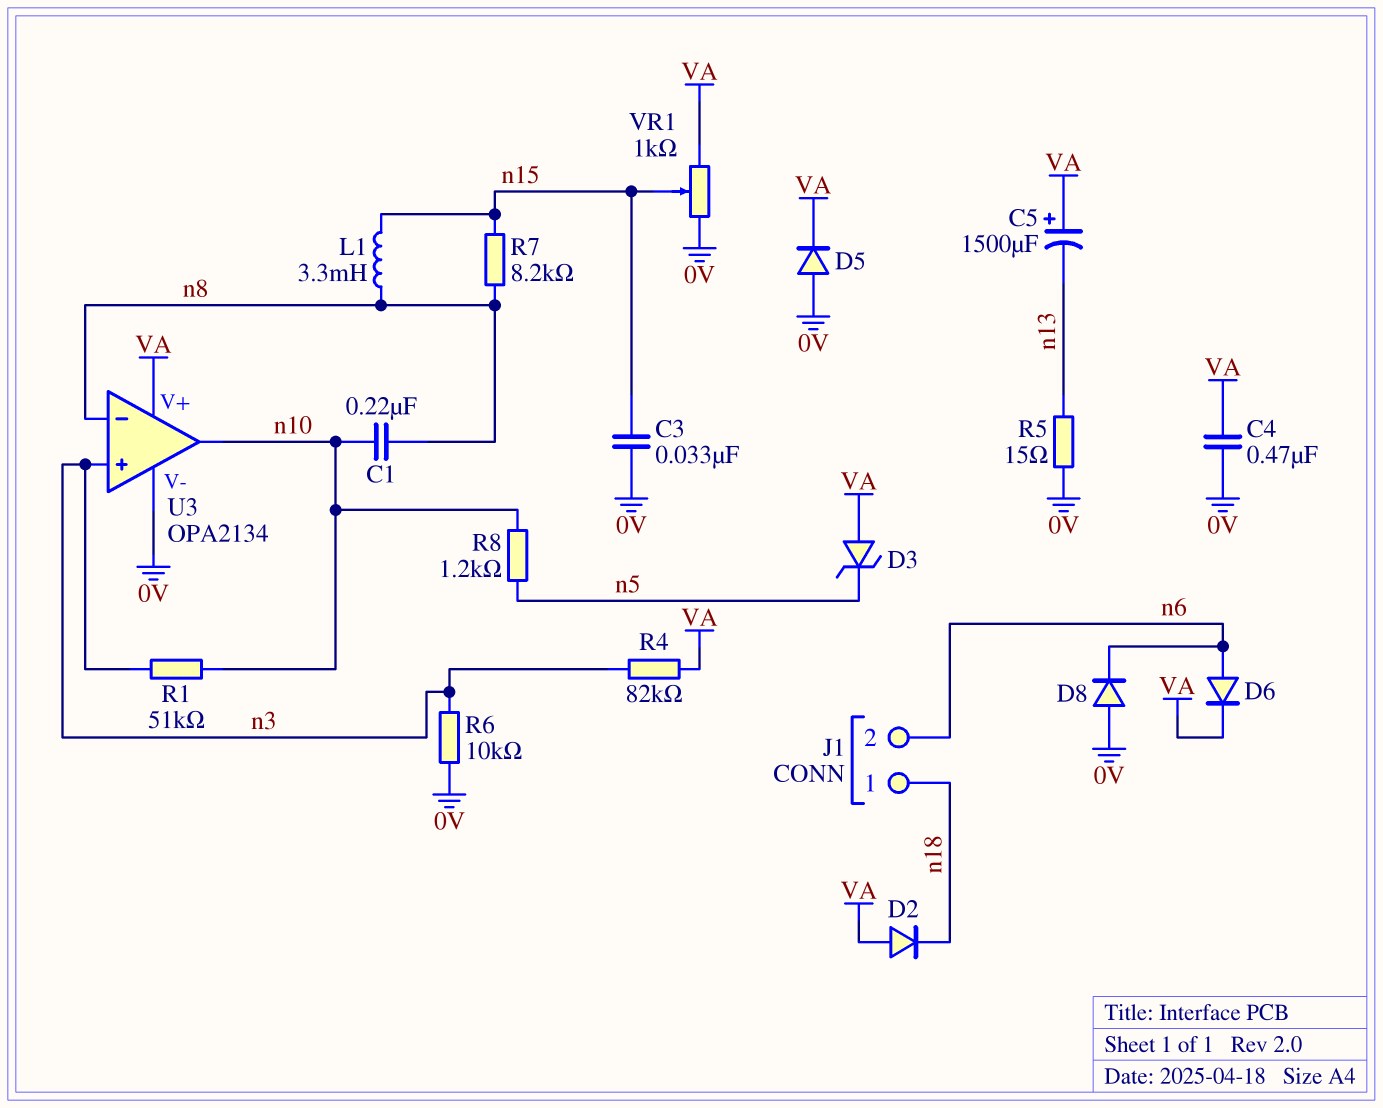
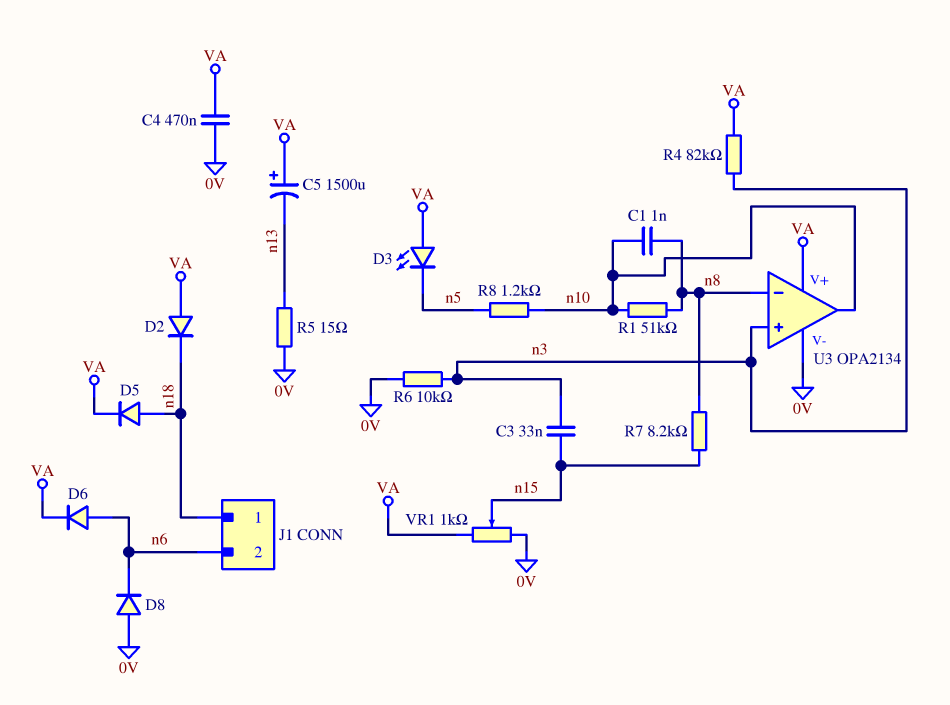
C1: 220nF (n8, n10) -> 1nF (n8, n10)
C3: 33nF (0V, n15) -> 33nF (n3, n15)
D3: zener (A VA, K n5) -> LED (A VA, K n5)
D5: diode (A 0V, K VA) -> diode (A n18, K VA)
L1: 3.3mH (n8, n15) -> none
R1: 51k (n3, n10) -> 51k (n8, n10)

